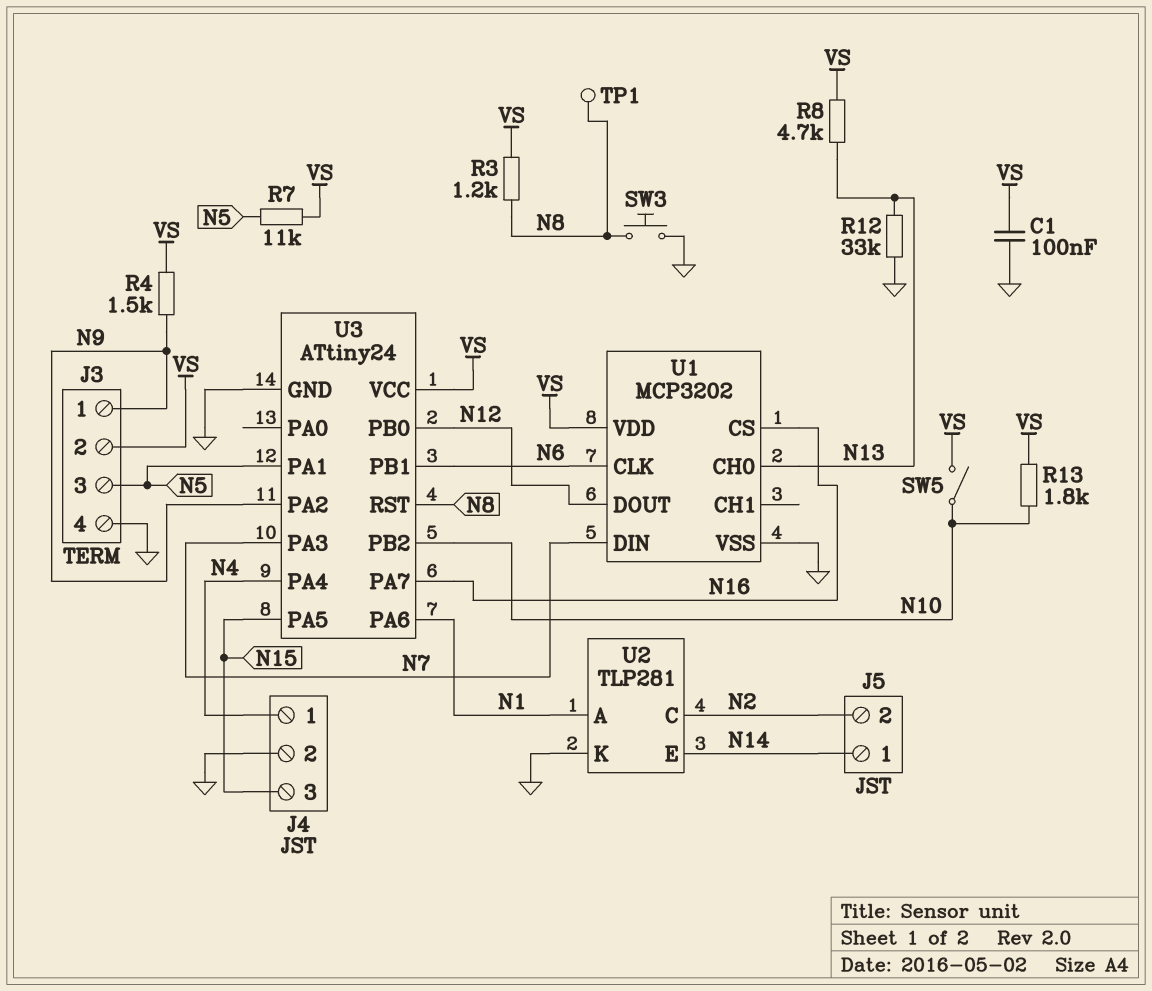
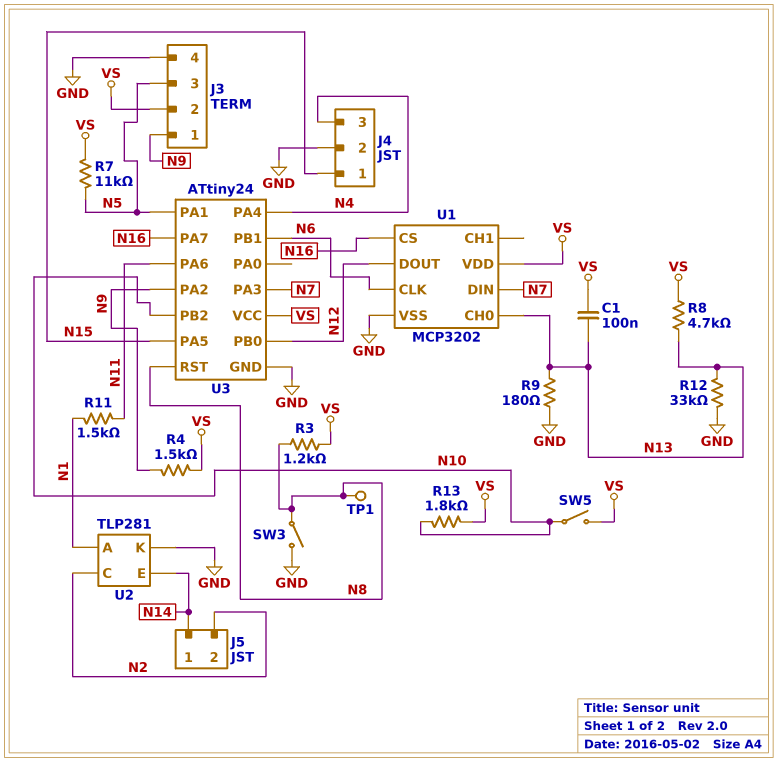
C1: 100nF (GND, VS) -> 100nF (N13, VS)
J4 pin 1: N4 -> N15
J4 pin 3: N15 -> N4
R9: none -> 180 (GND, N13)
R11: none -> 1.5k (N1, N11)
SW3: button (GND, N8) -> switch (GND, N8)
U3 pin PA6: N1 -> N11

